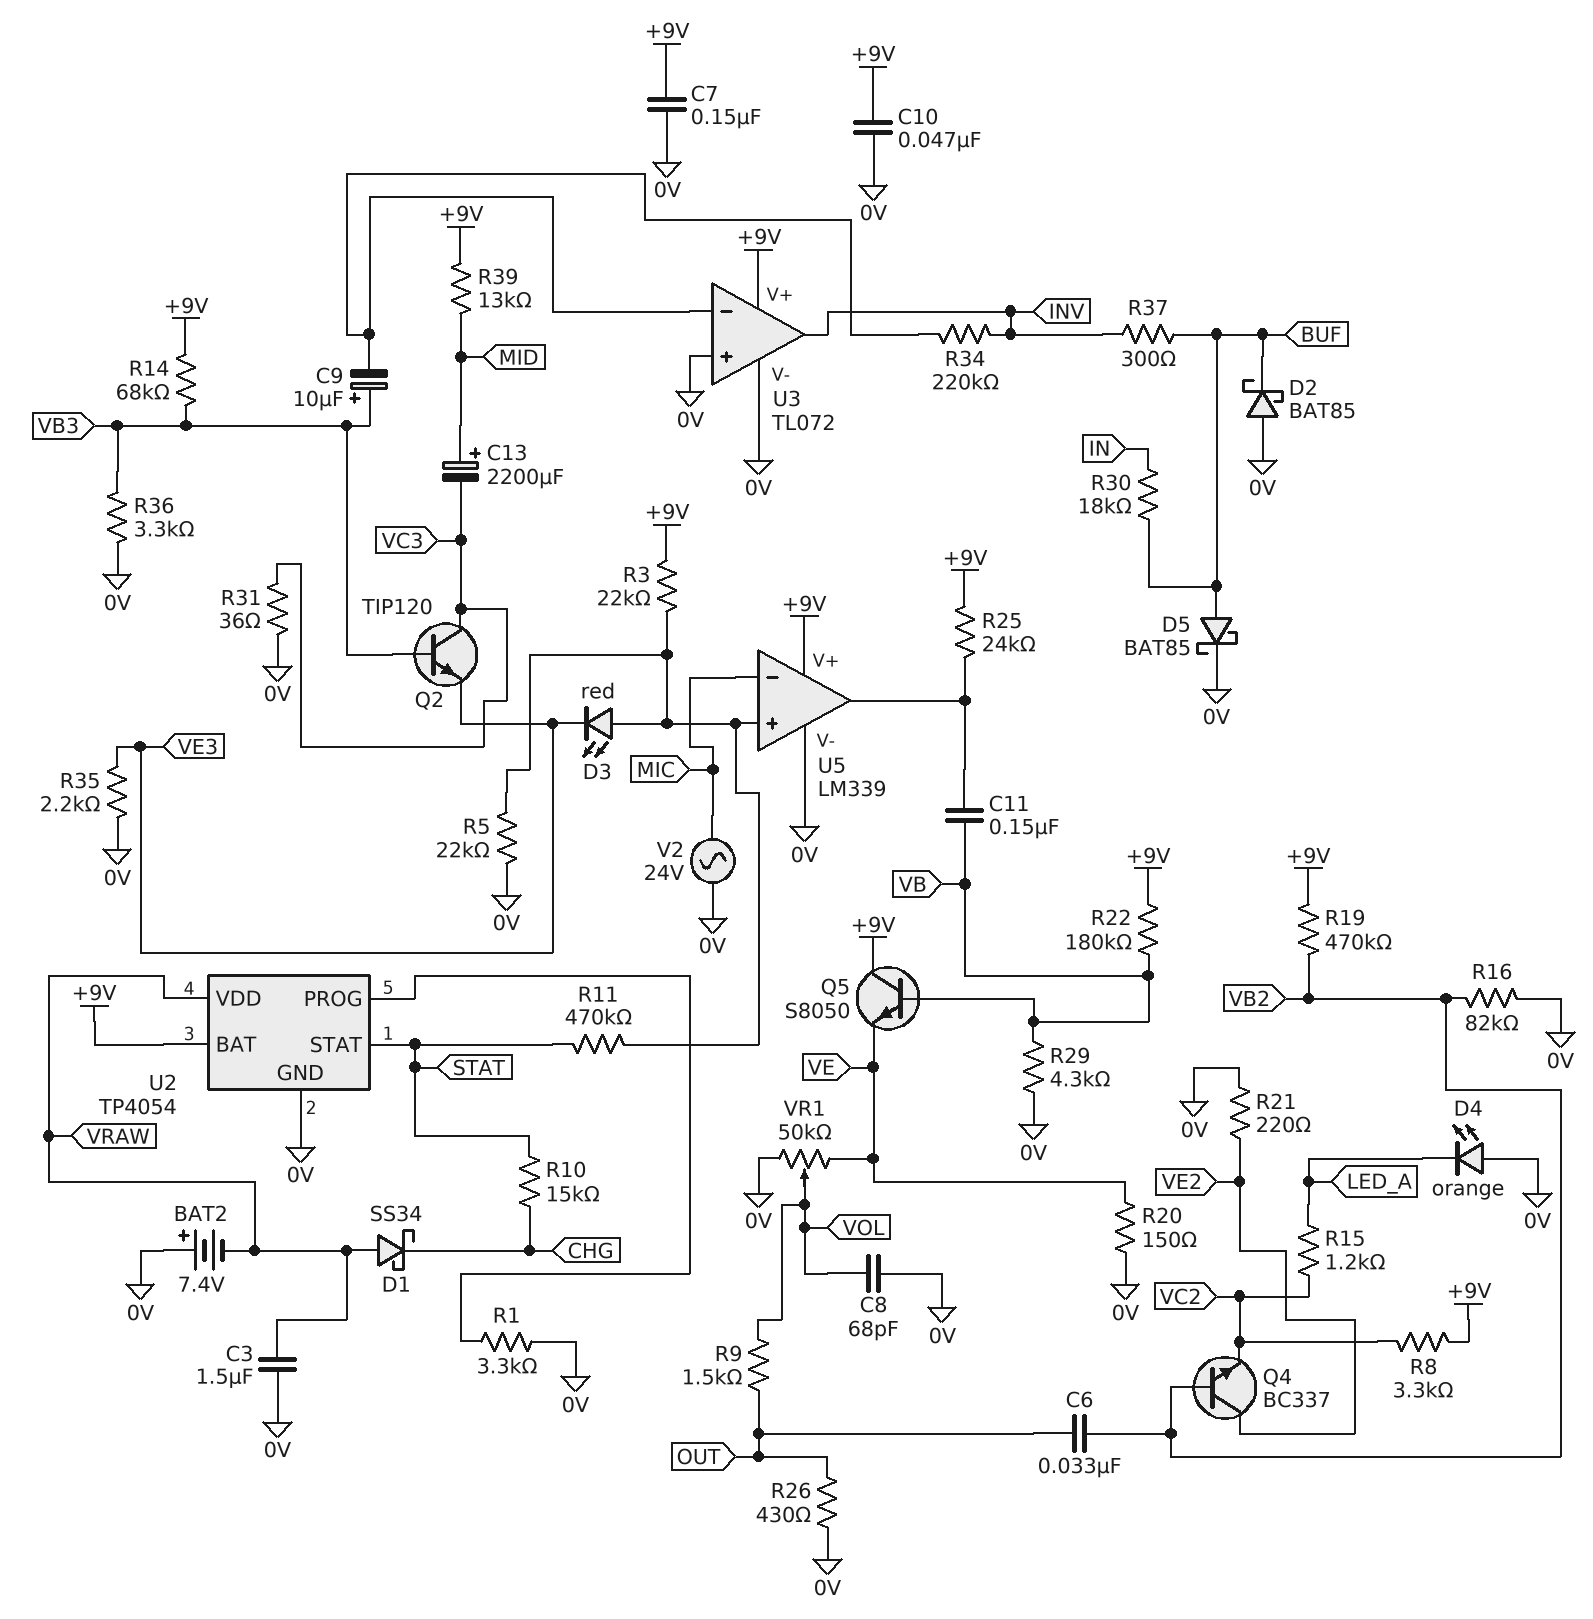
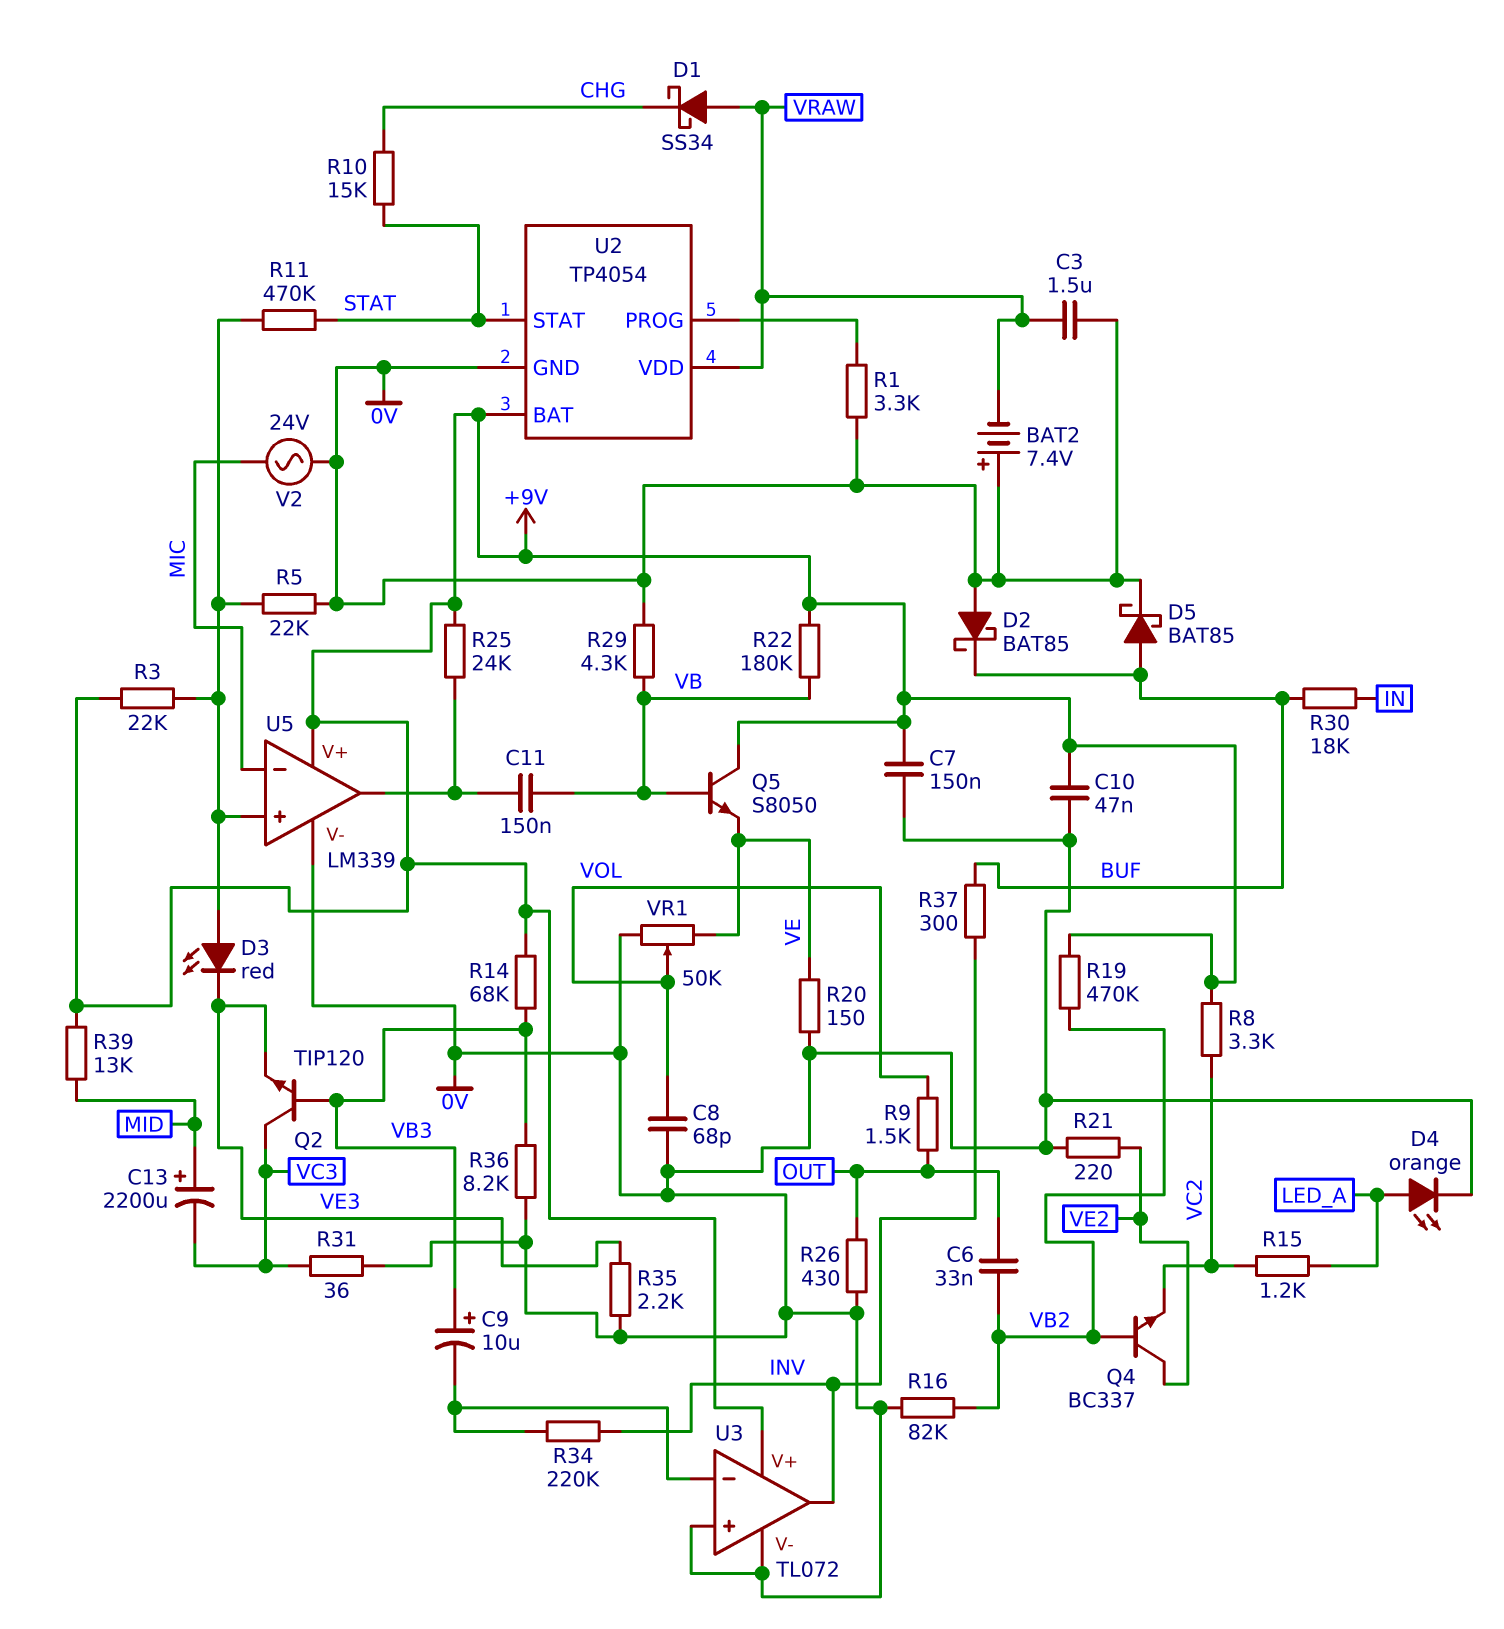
D4: LED orange (A 0V, K LED_A) -> LED orange (A LED_A, K 0V)
R36: 3.3k (0V, VB3) -> 8.2k (0V, VB3)

